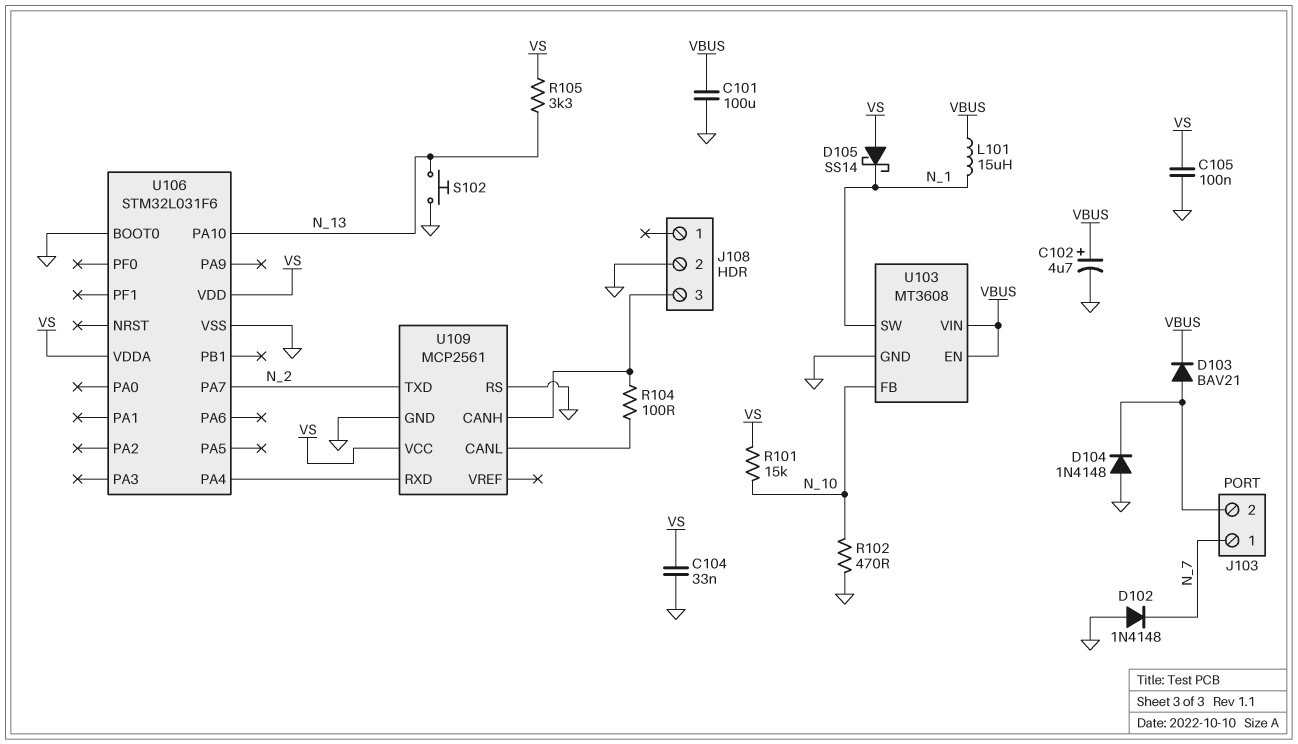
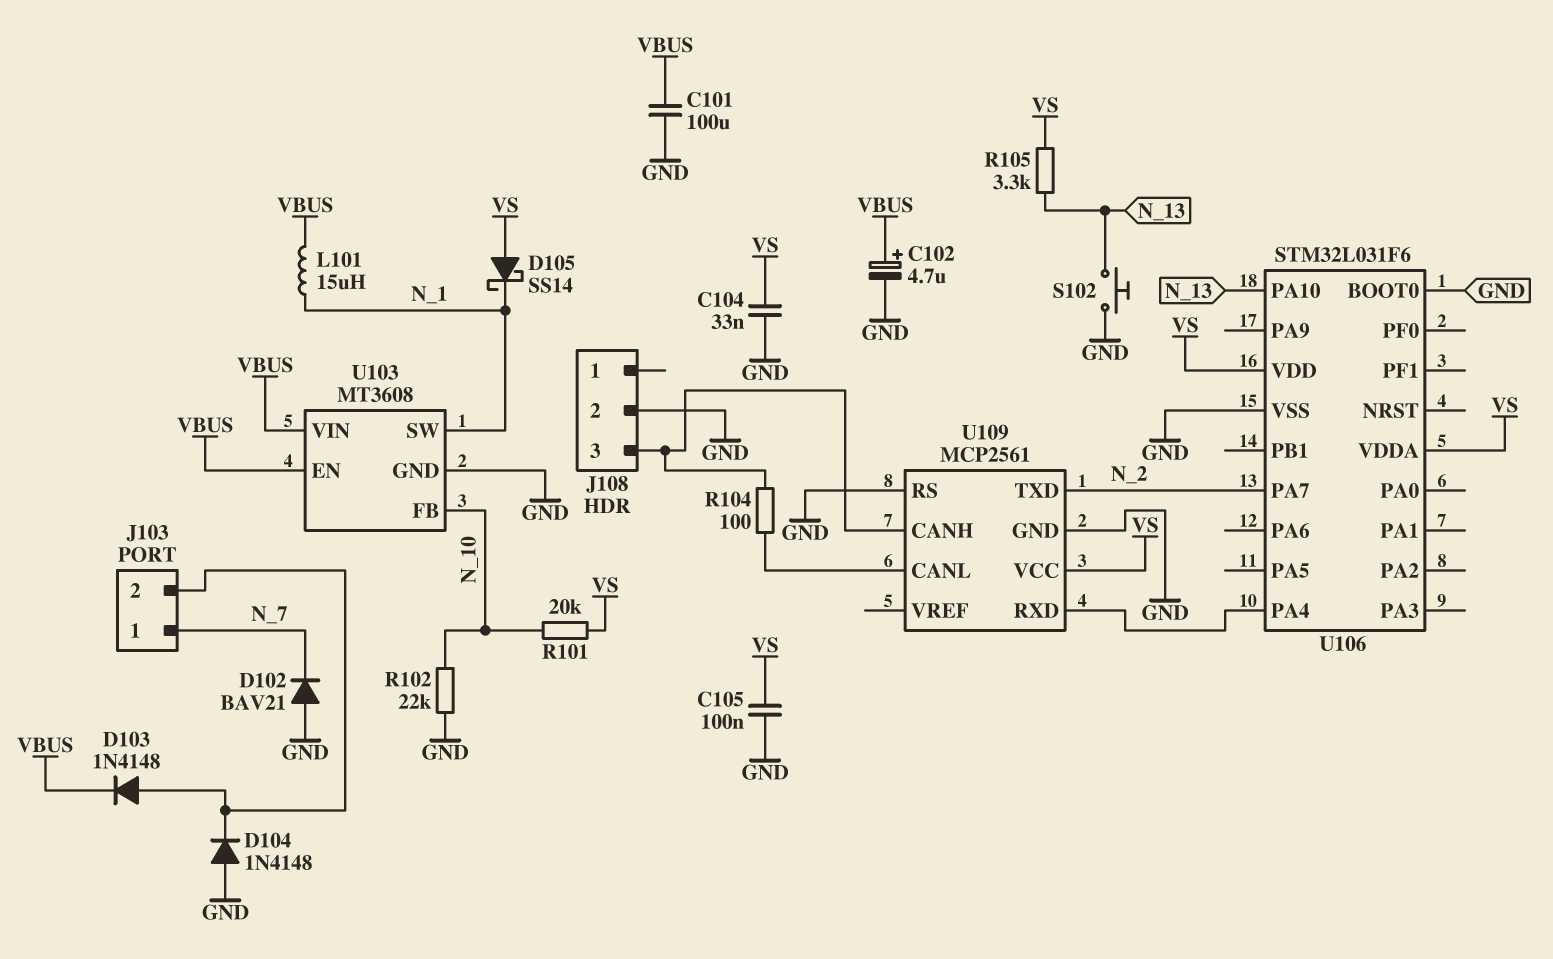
D102: diode 1N4148 (A GND, K N_7) -> diode BAV21 (A GND, K N_7)
D103: diode BAV21 (A J103/2, K VBUS) -> diode 1N4148 (A J103/2, K VBUS)
R101: 15k (N_10, VS) -> 20k (N_10, VS)
R102: 470 (GND, N_10) -> 22k (GND, N_10)

